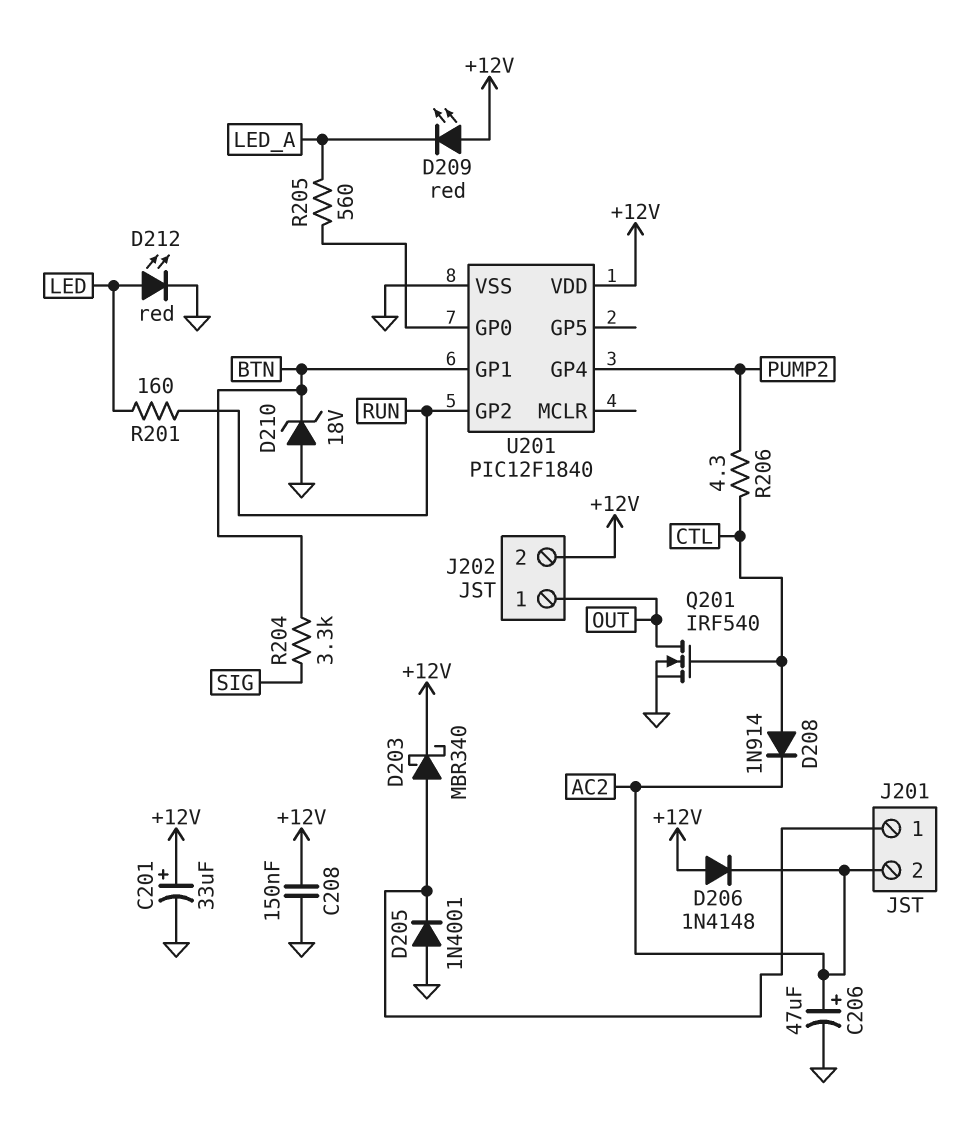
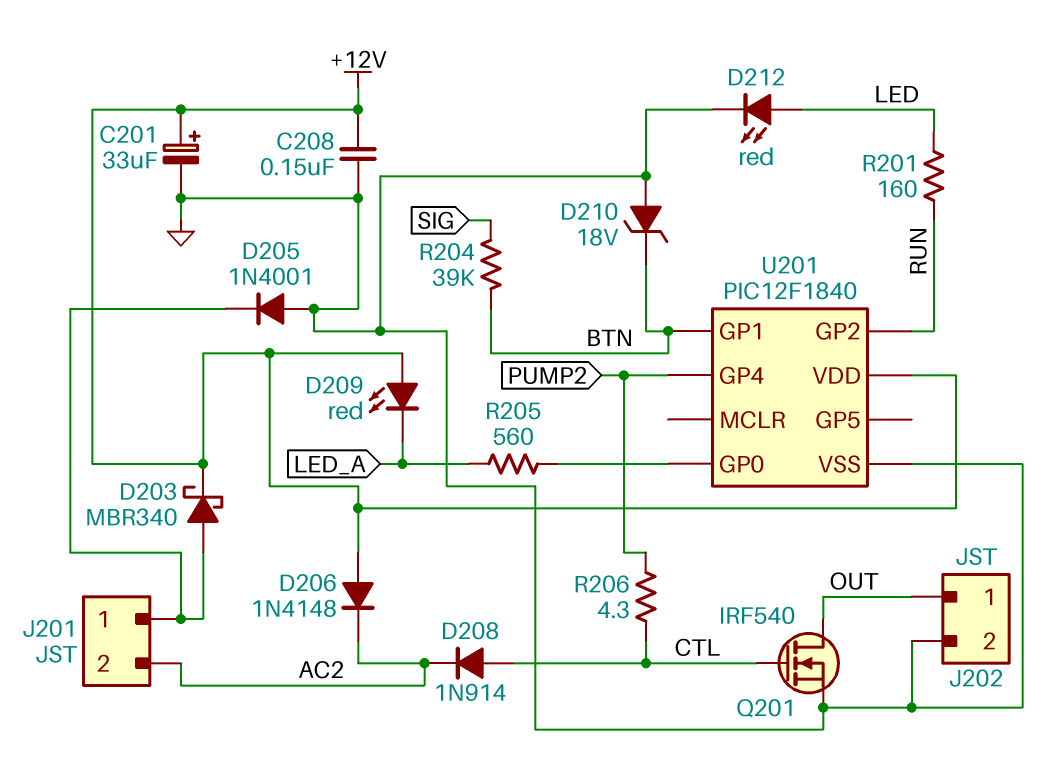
C206: 47uF (plus AC2, minus GND) -> none
J202 pin 2: +12V -> GND
R204: 3.3k (BTN, SIG) -> 39k (BTN, SIG)

